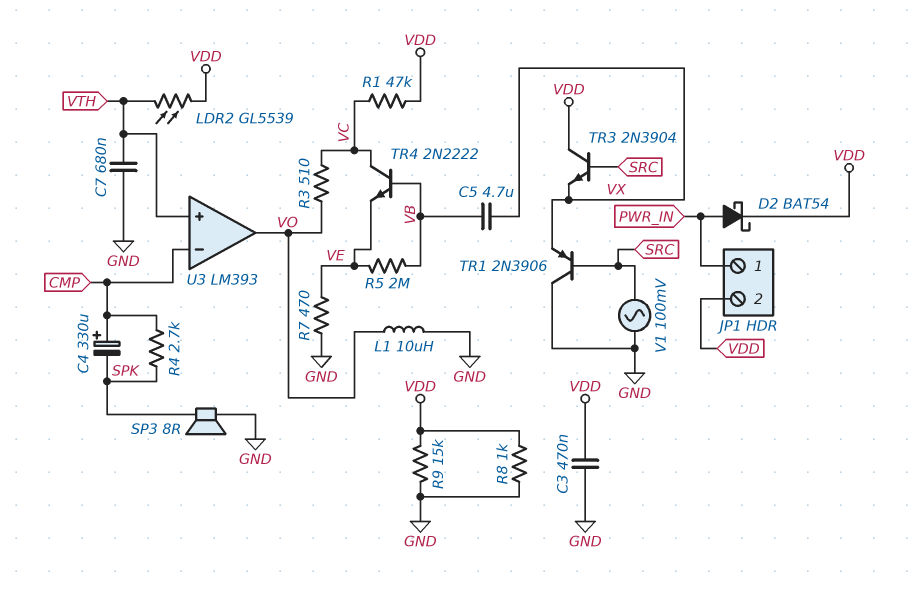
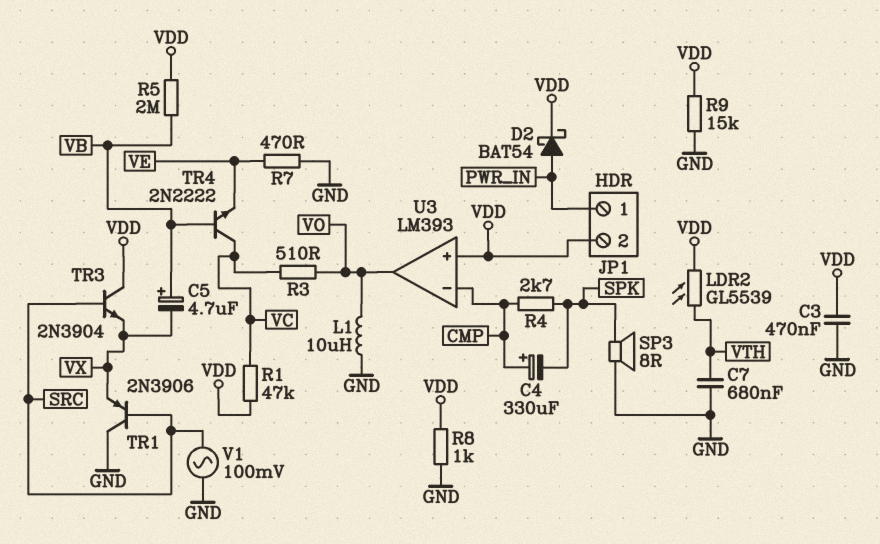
C5: 4.7uF (VB, VX) -> 4.7uF (plus VB, minus VX)
R5: 2M (VB, VE) -> 2M (VB, VDD)
U3 pin in+: VTH -> VDD

